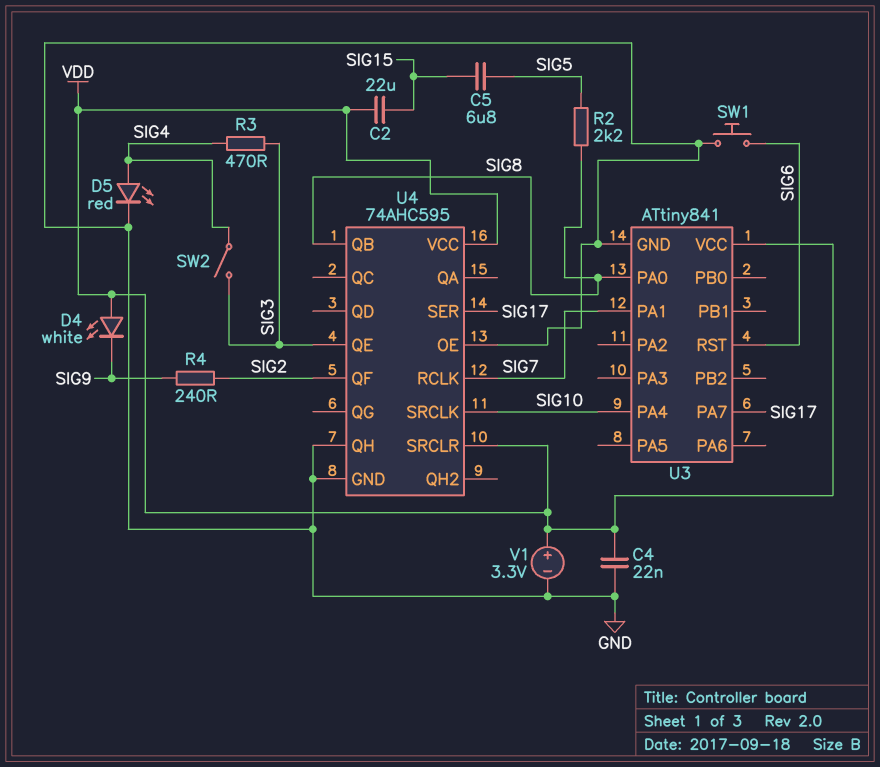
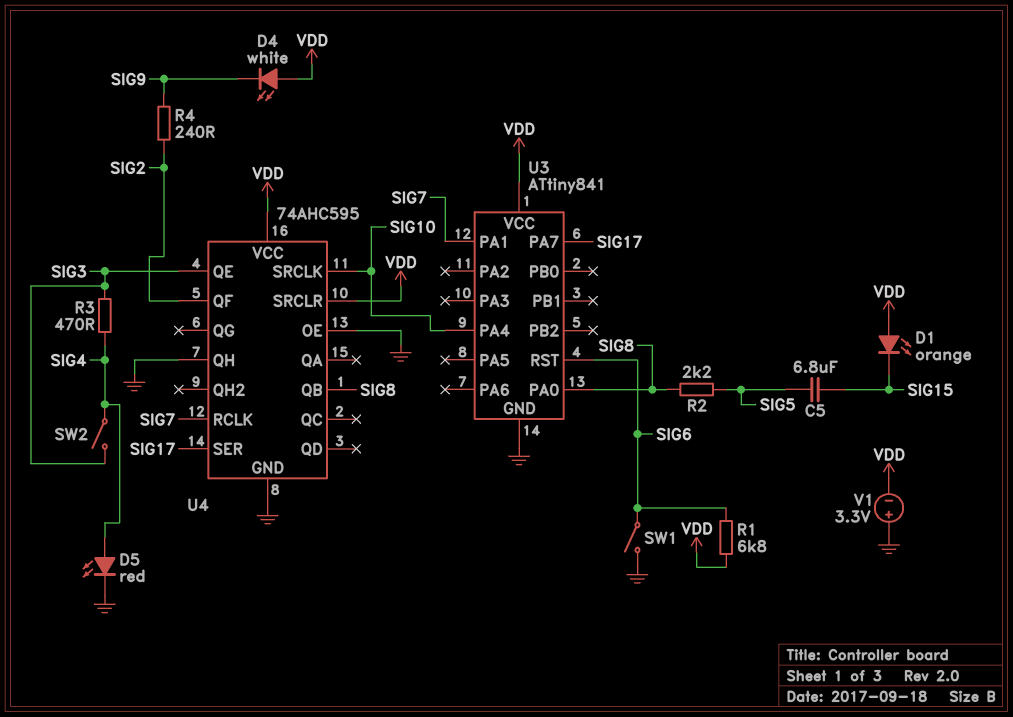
C2: 22uF (SIG15, VDD) -> none
C4: 22nF (GND, VDD) -> none
D1: none -> LED orange (A VDD, K SIG15)
R1: none -> 6.8k (SIG6, VDD)
SW1: button (GND, SIG6) -> switch (GND, SIG6)
V1: 3.3V (plus VDD, minus GND) -> 3.3V (plus GND, minus VDD)

